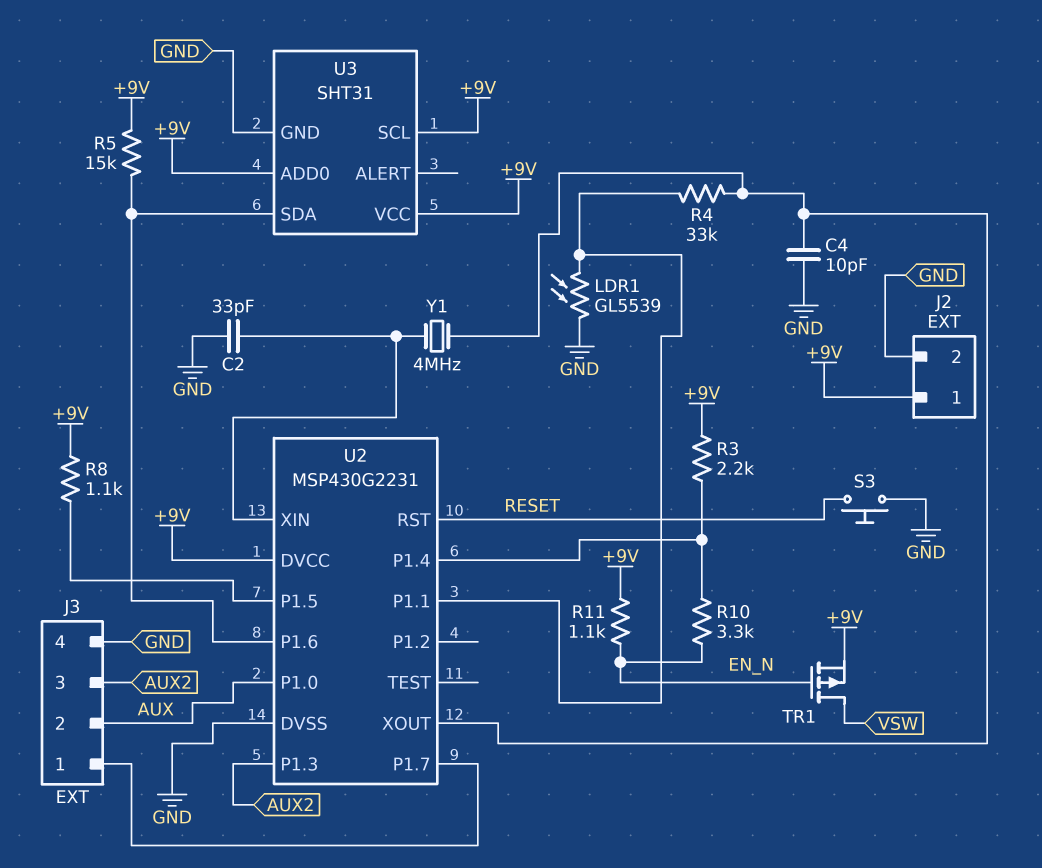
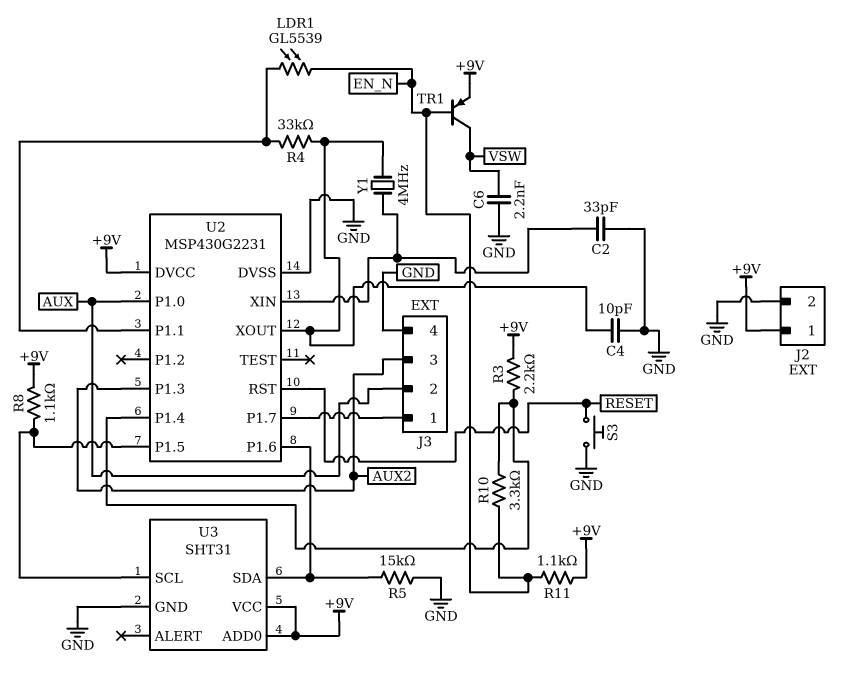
C6: none -> 2.2nF (GND, VSW)
LDR1: GL5539 (GND, U2/P1.1) -> GL5539 (EN_N, U2/P1.1)
R5: 15k (+9V, U2/P1.6) -> 15k (GND, U2/P1.6)
TR1: PMOS (G EN_N, D VSW, S +9V) -> PNP (B EN_N, C VSW, E +9V)
U3 pin SCL: +9V -> U2/P1.5

